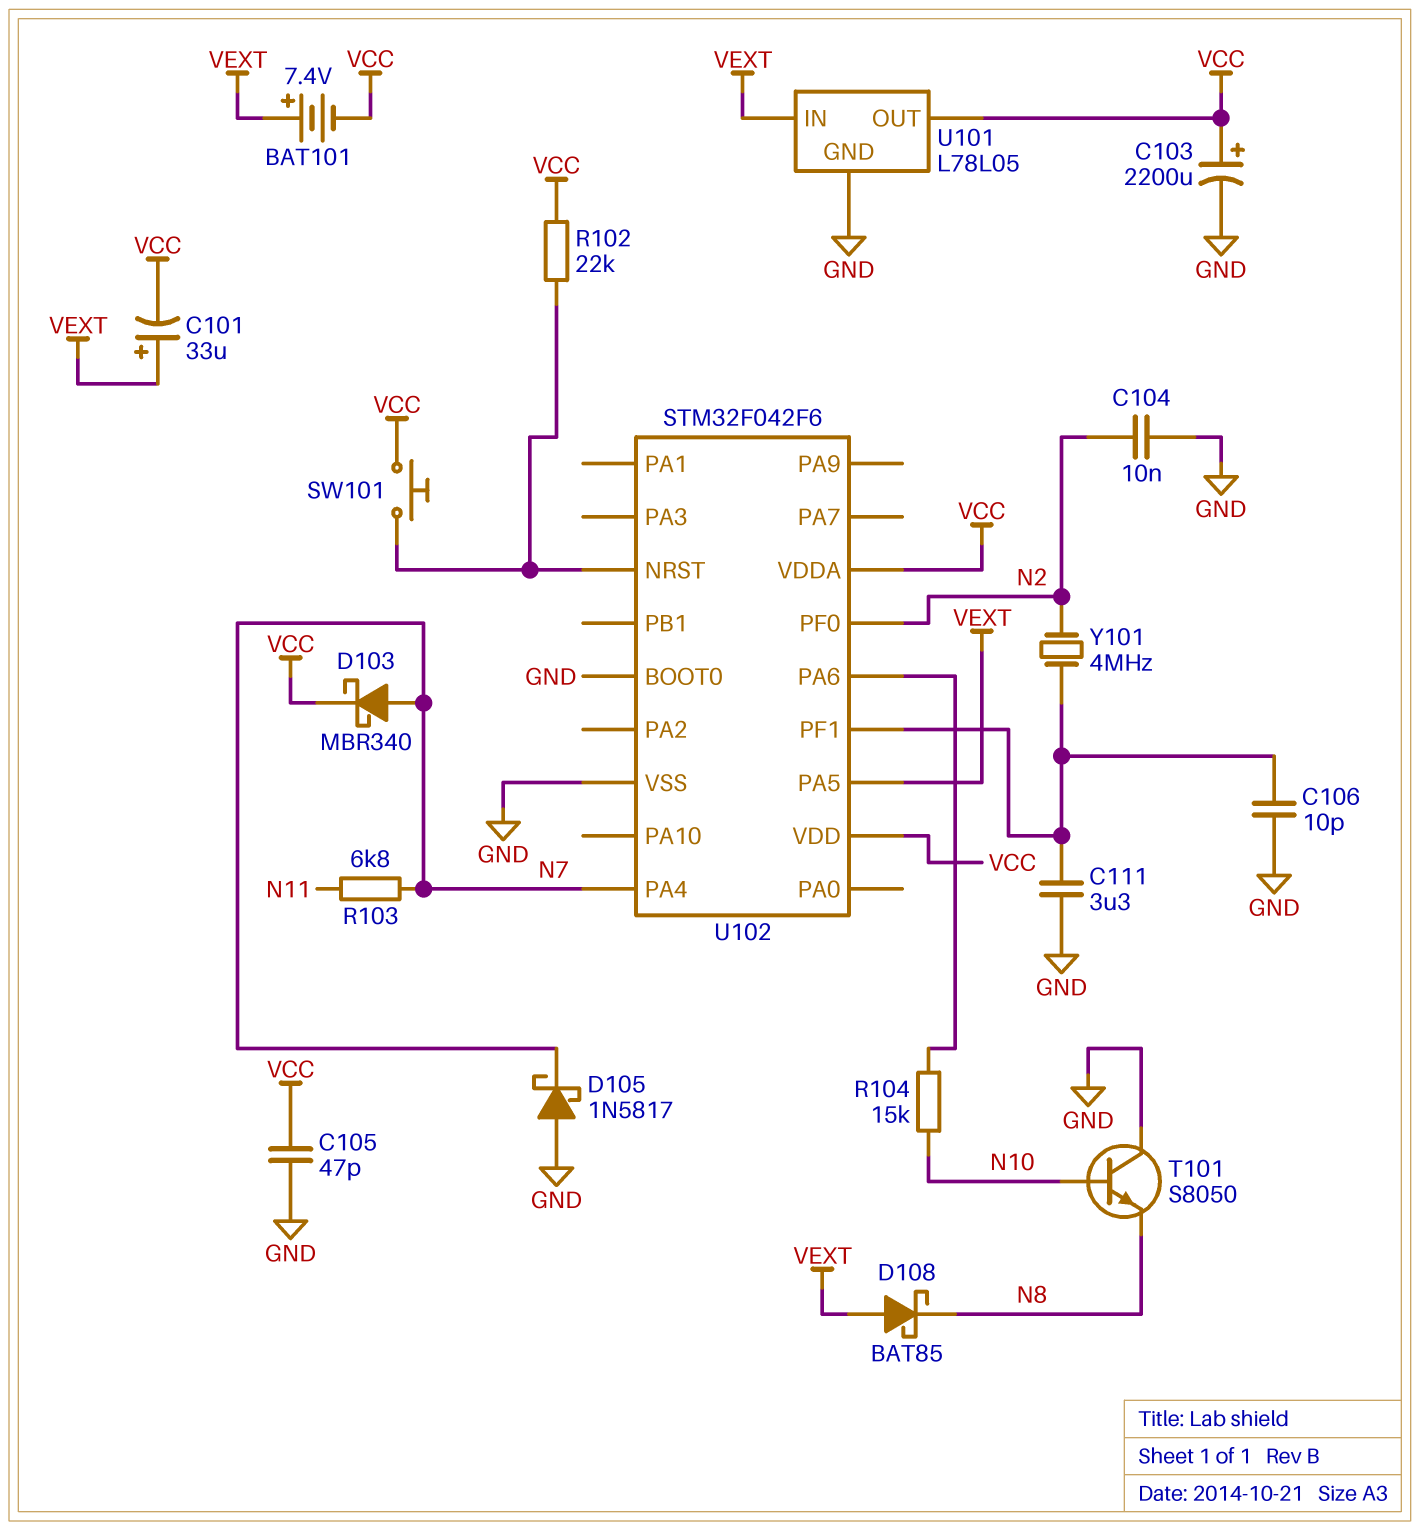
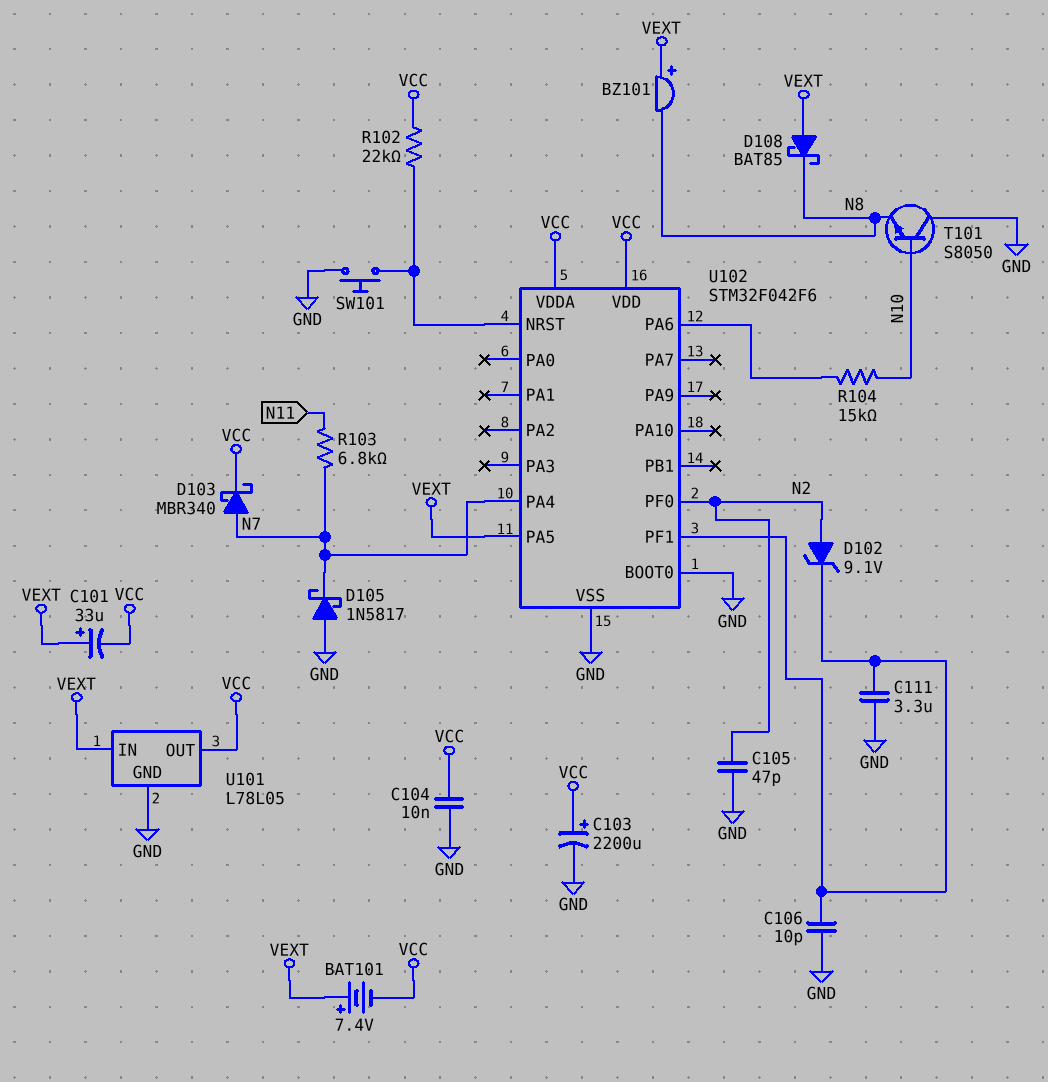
BZ101: none -> buzzer (plus VEXT, minus N8)
C104: 10nF (GND, N2) -> 10nF (GND, VCC)
C105: 47pF (GND, VCC) -> 47pF (GND, N2)
D102: none -> zener 9.1V (A N2, K U102/PF1)
SW101: button (U102/NRST, VCC) -> button (GND, U102/NRST)
Y101: 4MHz (N2, U102/PF1) -> none

